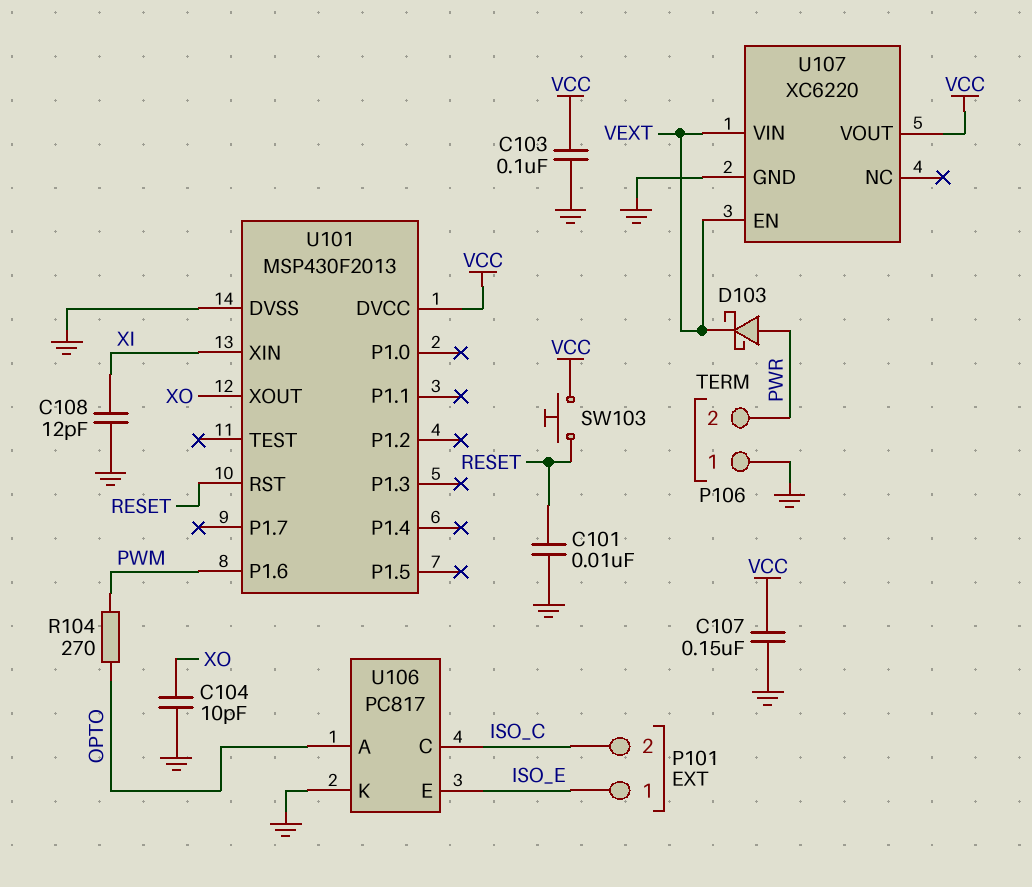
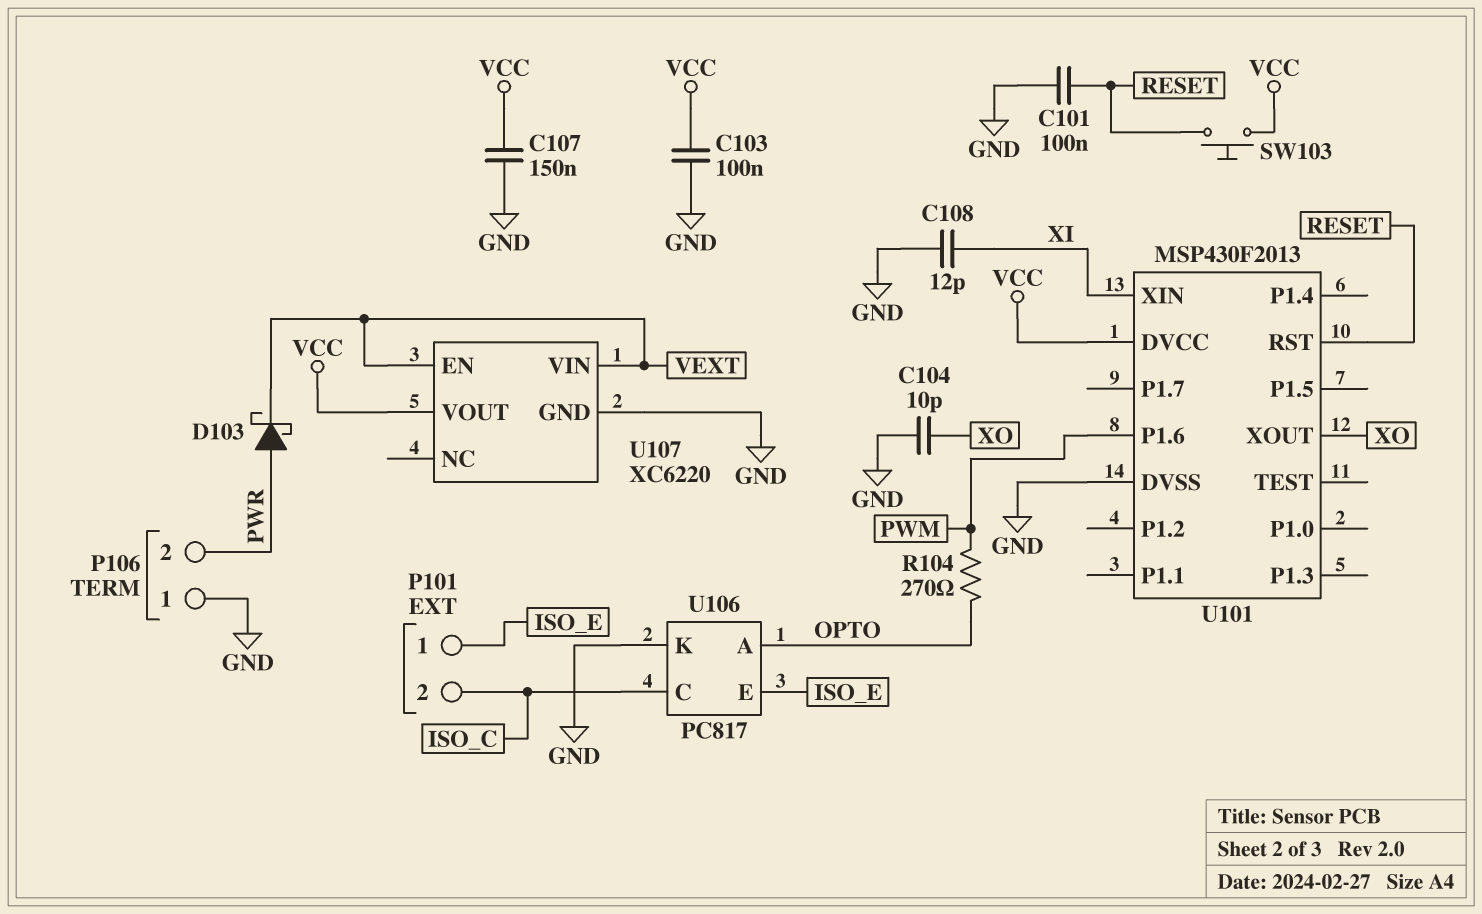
C101: 10nF (GND, RESET) -> 100nF (GND, RESET)

